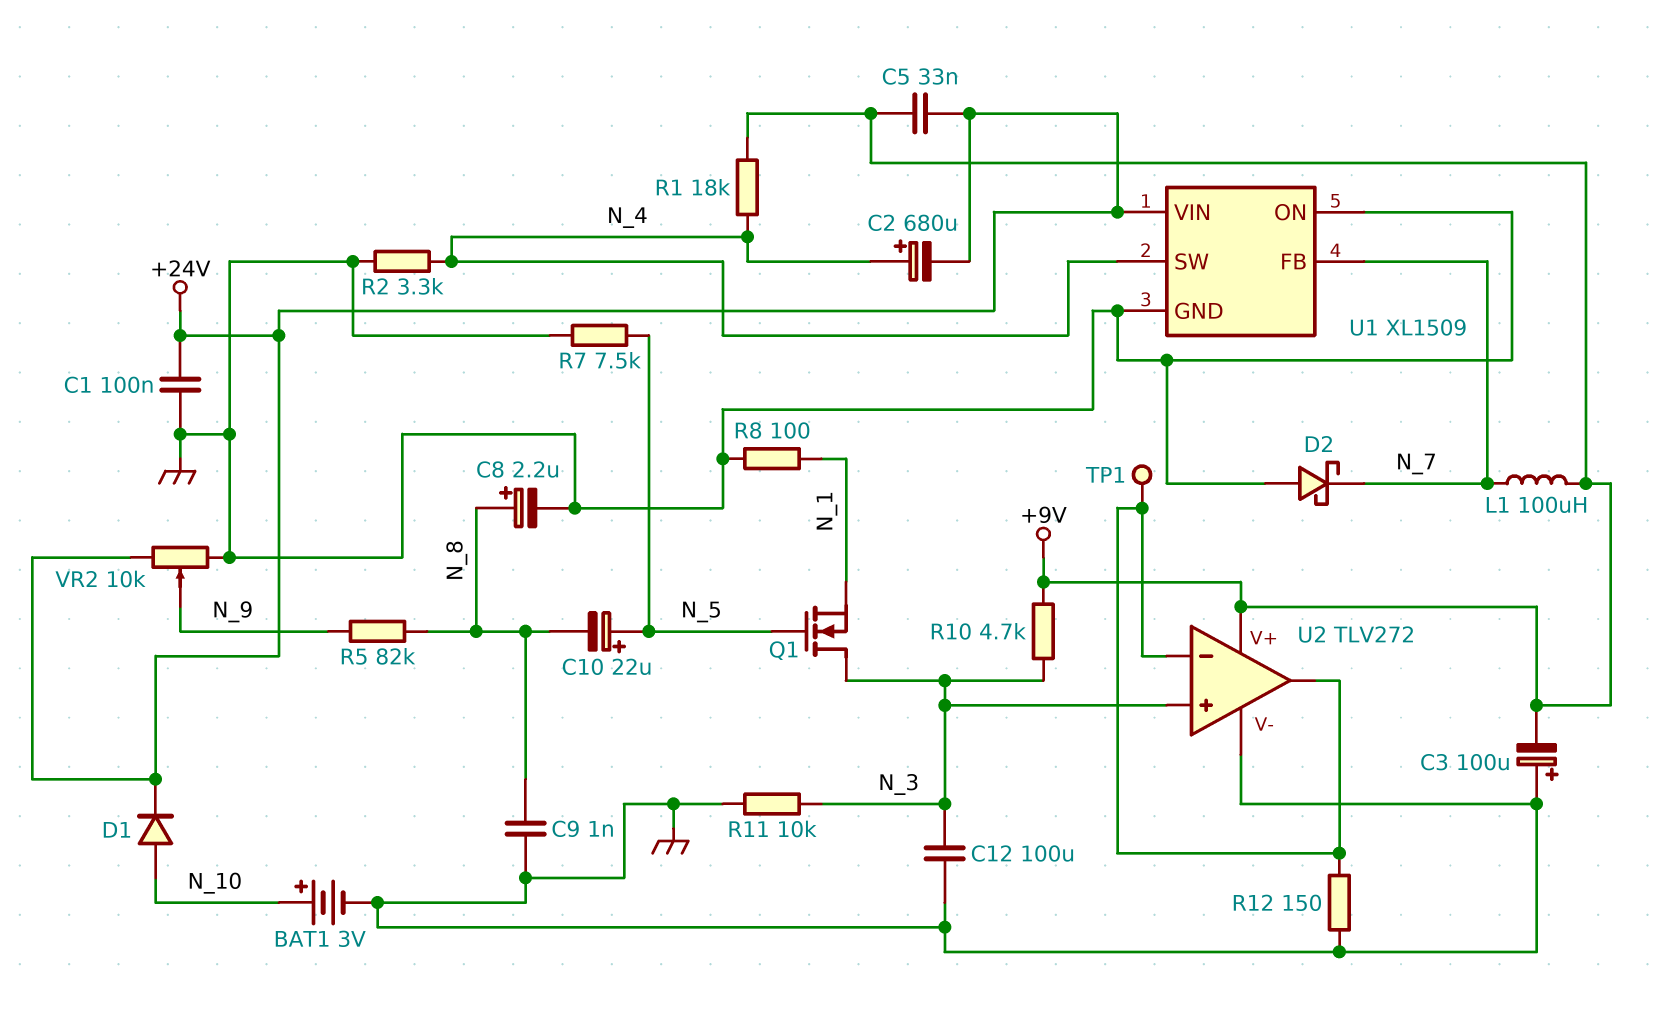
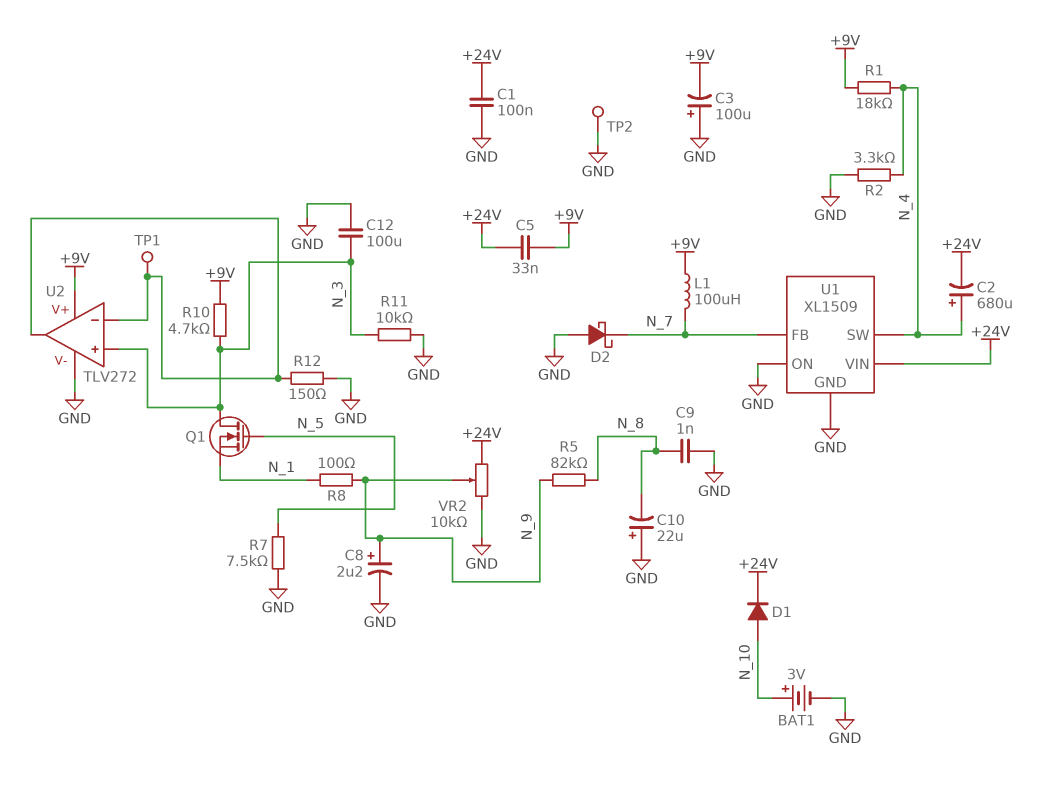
C8: 2.2uF (plus N_8, minus GND) -> 2.2uF (plus N_9, minus GND)
C10: 22uF (plus N_5, minus N_8) -> 22uF (plus GND, minus N_8)
R8: 100 (GND, N_1) -> 100 (N_1, N_9)
TP2: none -> test point (GND)

